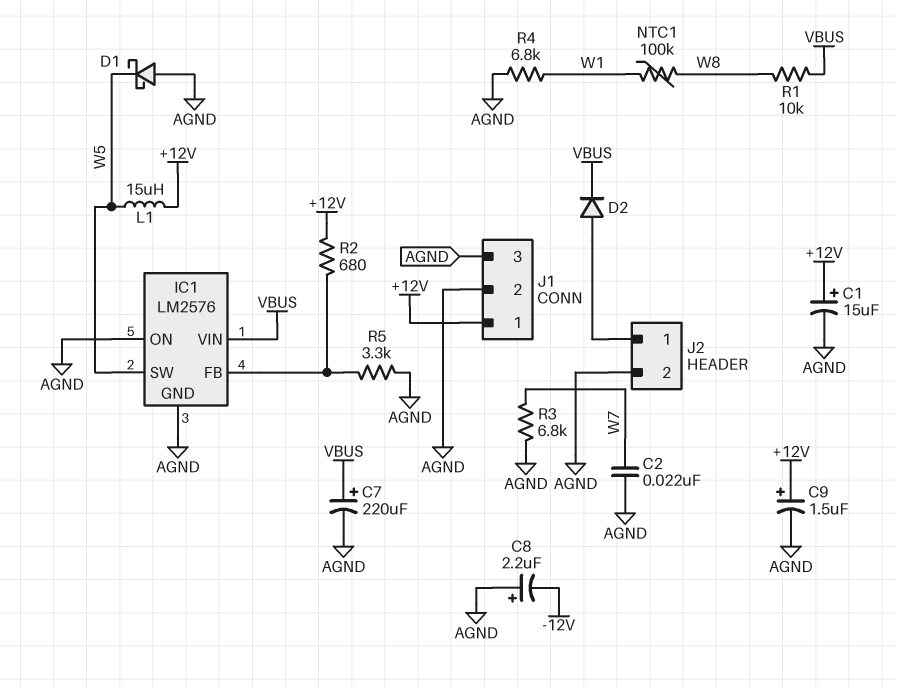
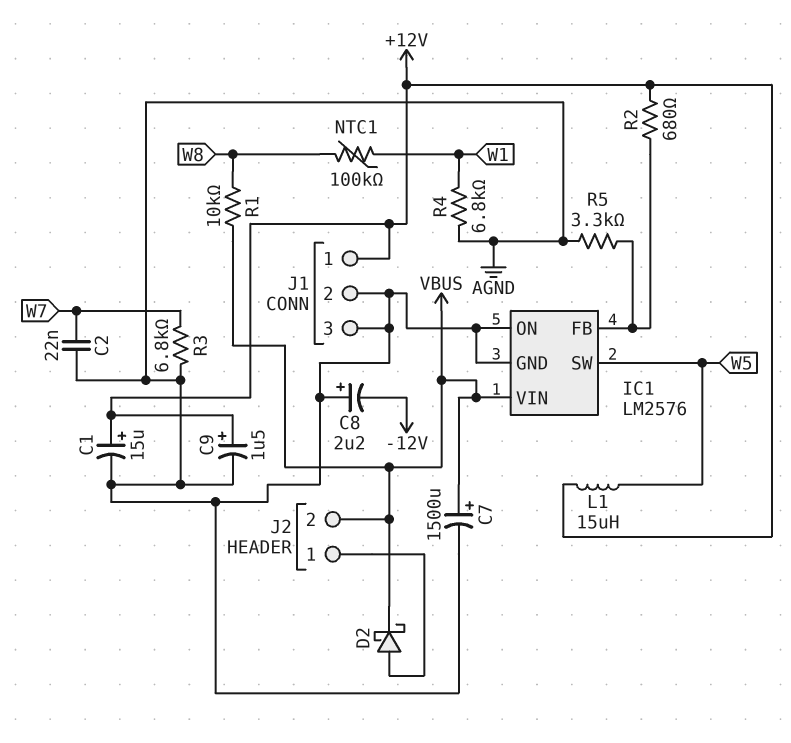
C7: 220uF (plus VBUS, minus AGND) -> 1500uF (plus VBUS, minus AGND)
D1: schottky (A AGND, K W5) -> none
D2: diode (A J2/1, K VBUS) -> schottky (A J2/1, K VBUS)
J2 pin 2: AGND -> VBUS

